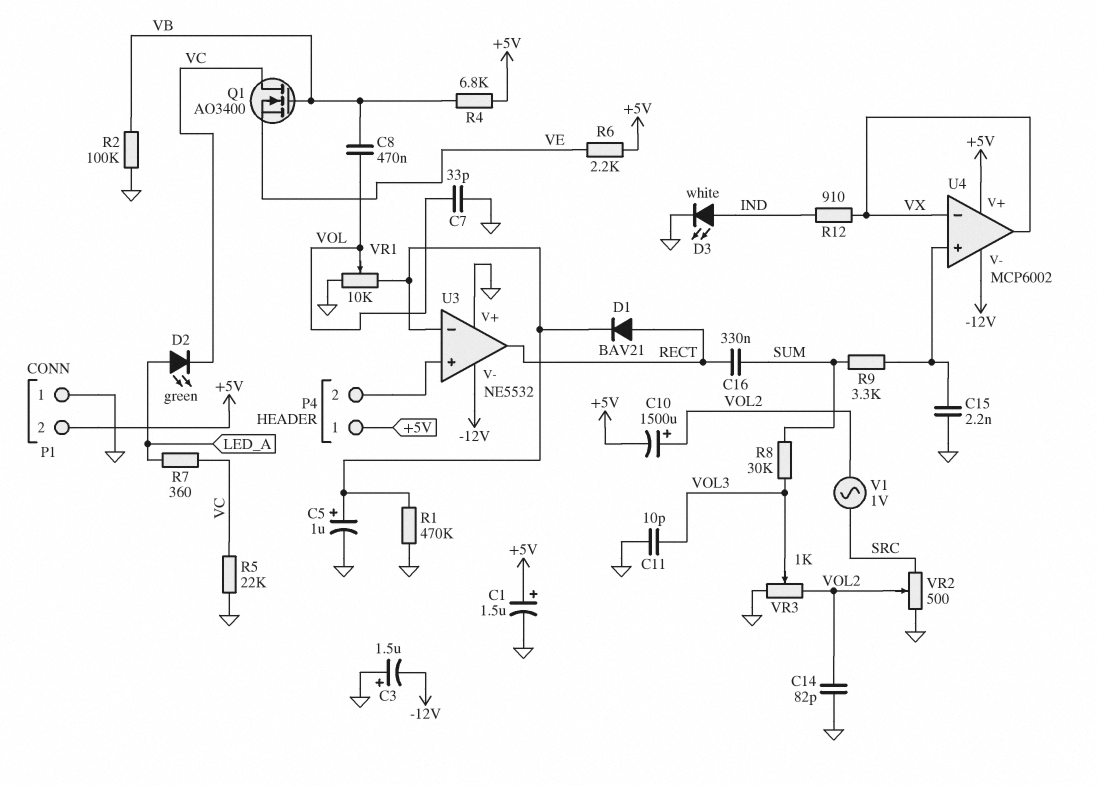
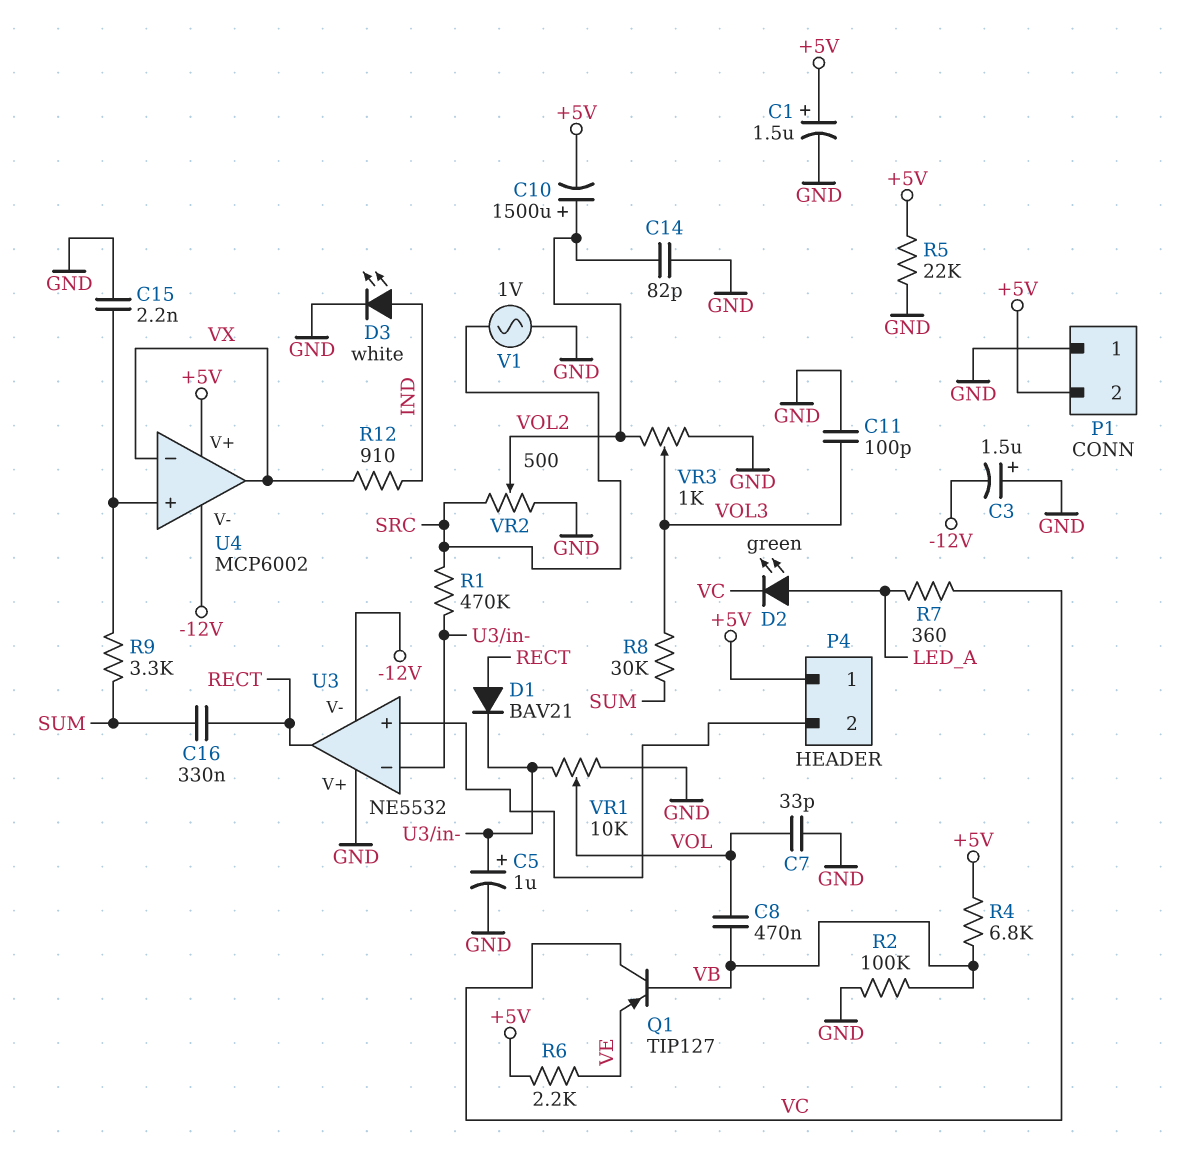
C11: 10pF (GND, VOL3) -> 100pF (GND, VOL3)
Q1: NMOS AO3400 (G VB, D VC, S VE) -> PNP TIP127 (B VB, C VC, E VE)
R1: 470k (GND, U3/in-) -> 470k (SRC, U3/in-)
R5: 22k (GND, VC) -> 22k (+5V, GND)
V1: AC 1V (SRC, VOL2) -> AC 1V (GND, SRC)

